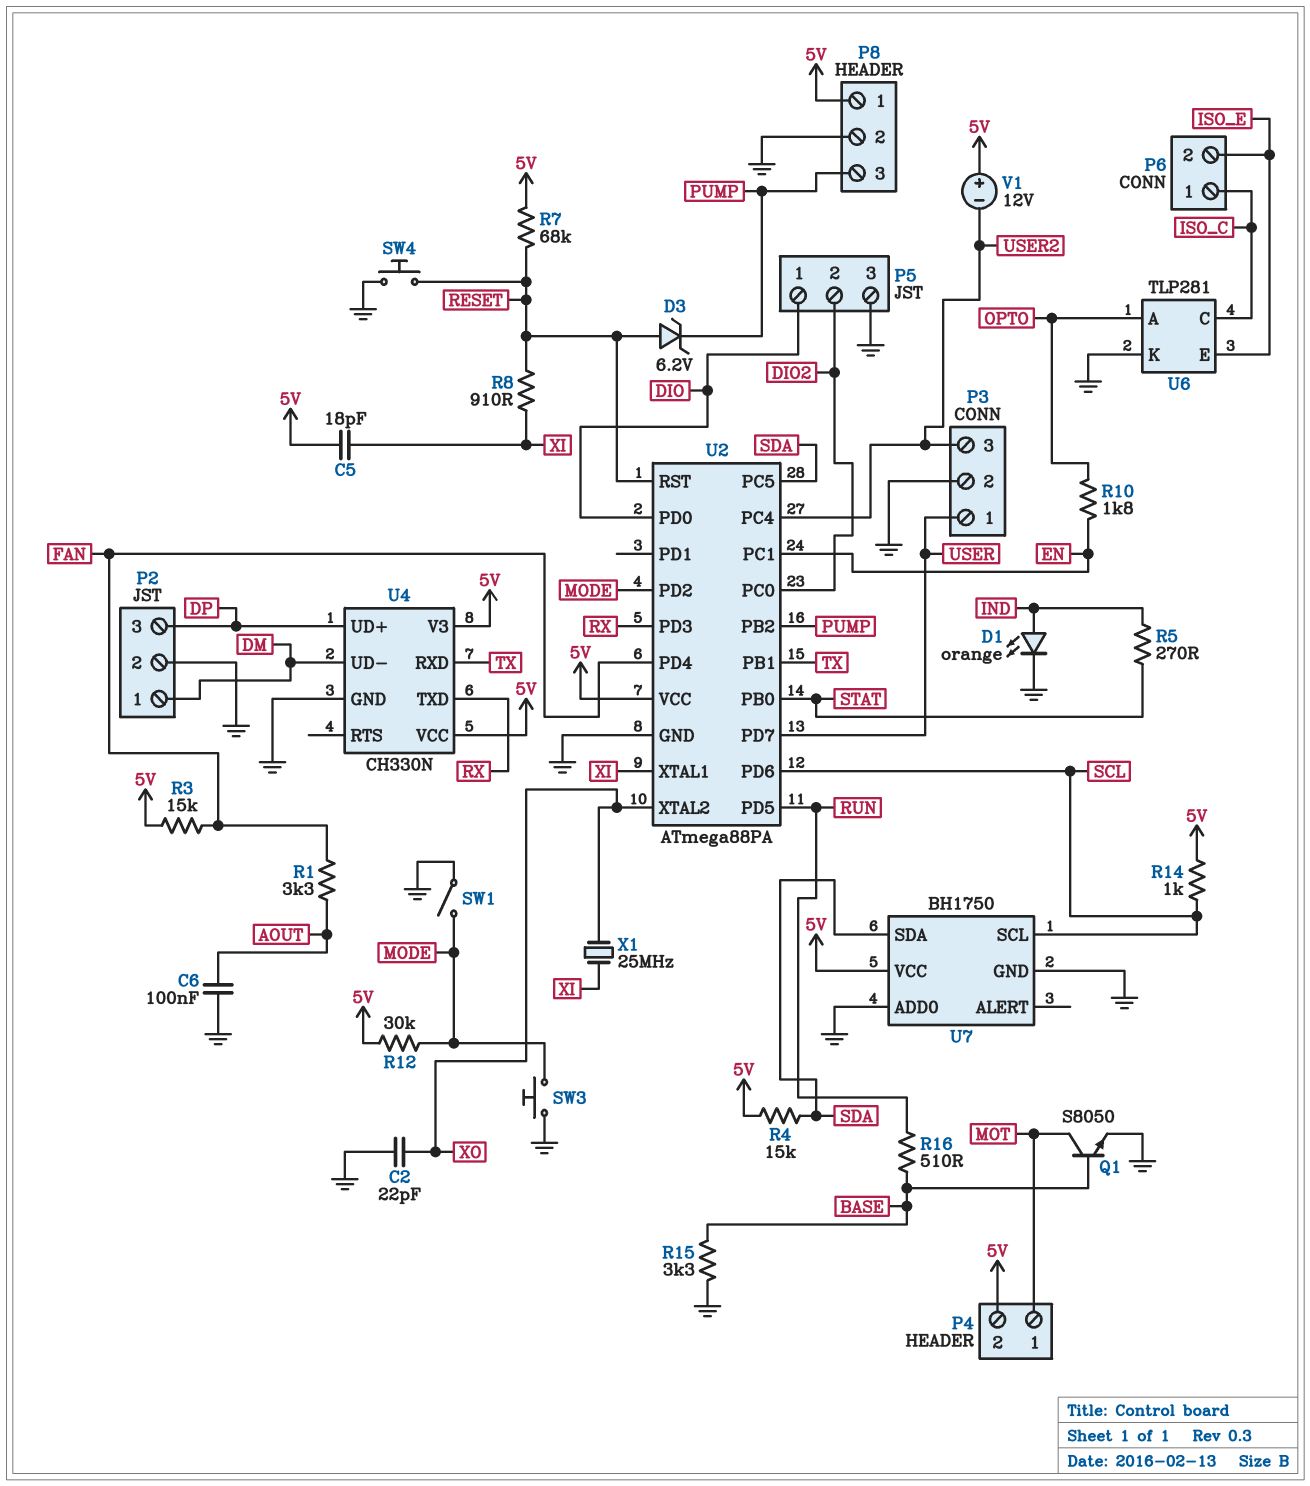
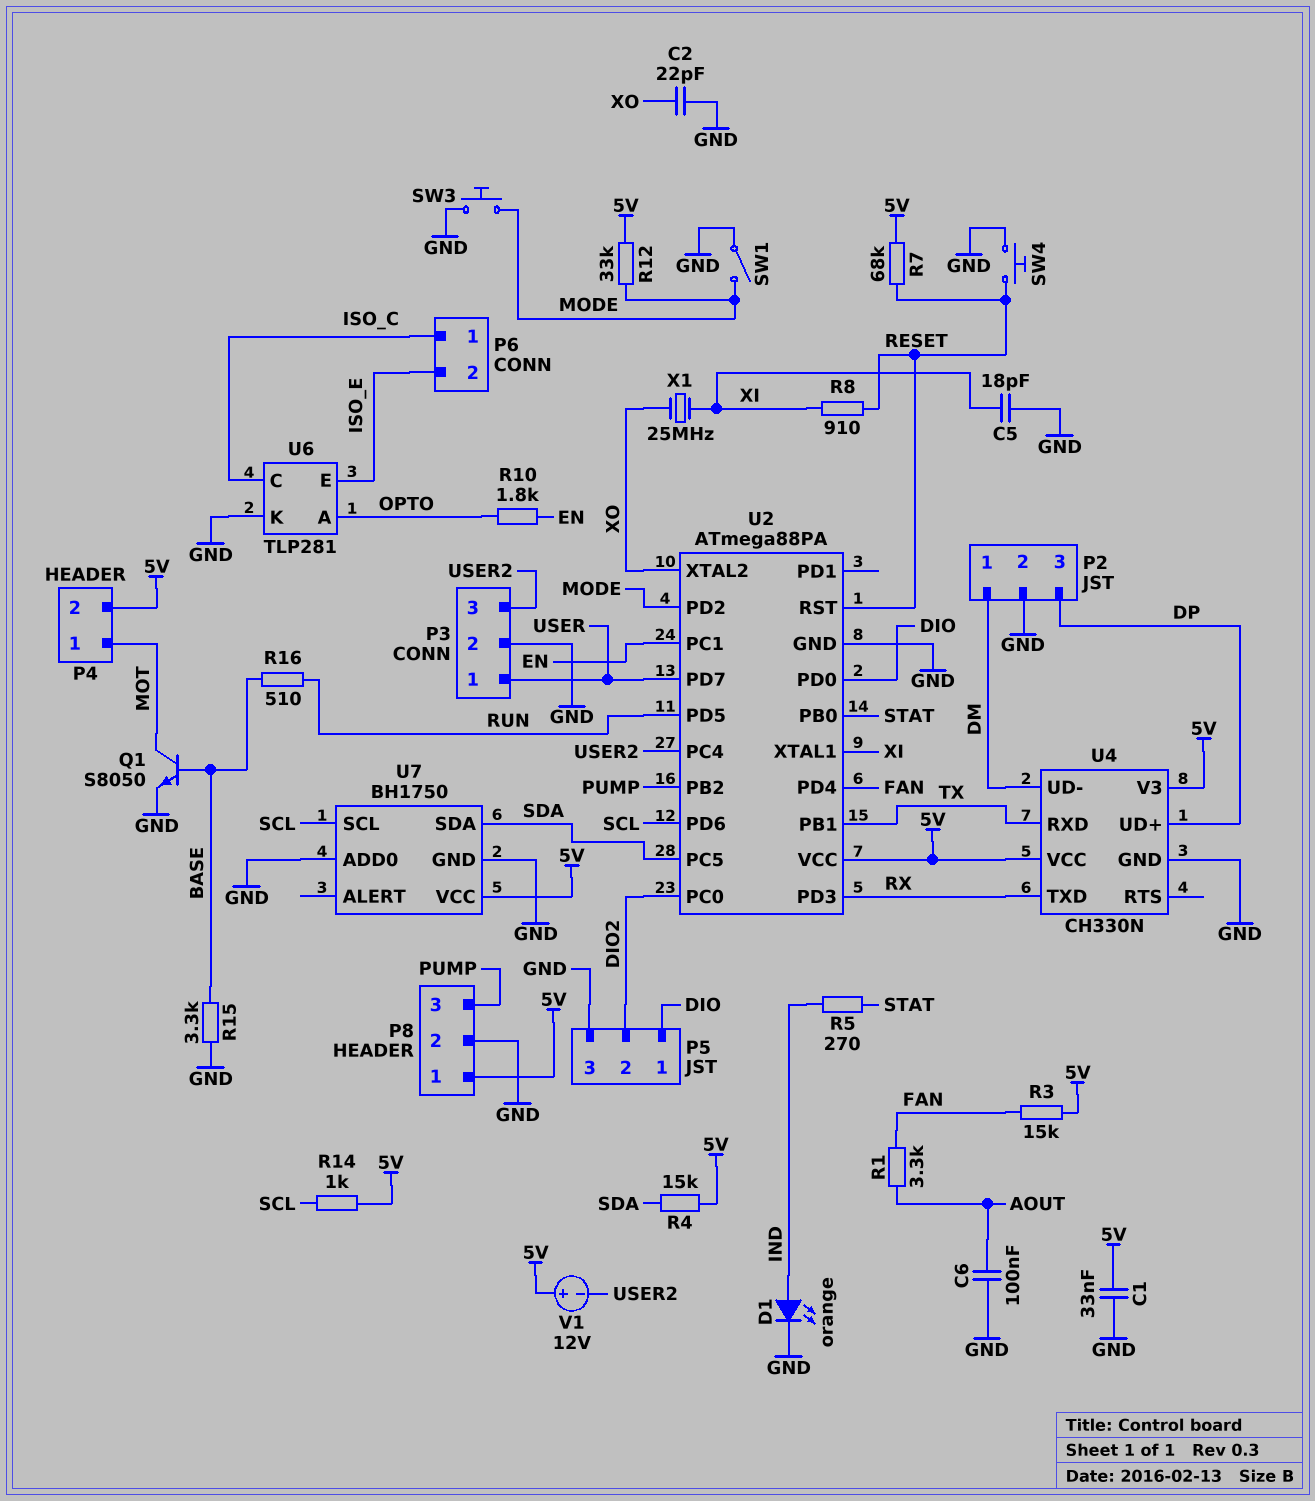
C1: none -> 33nF (5V, GND)
C5: 18pF (5V, XI) -> 18pF (GND, XI)
D3: zener 6.2V (A RESET, K PUMP) -> none
R12: 30k (5V, MODE) -> 33k (5V, MODE)

